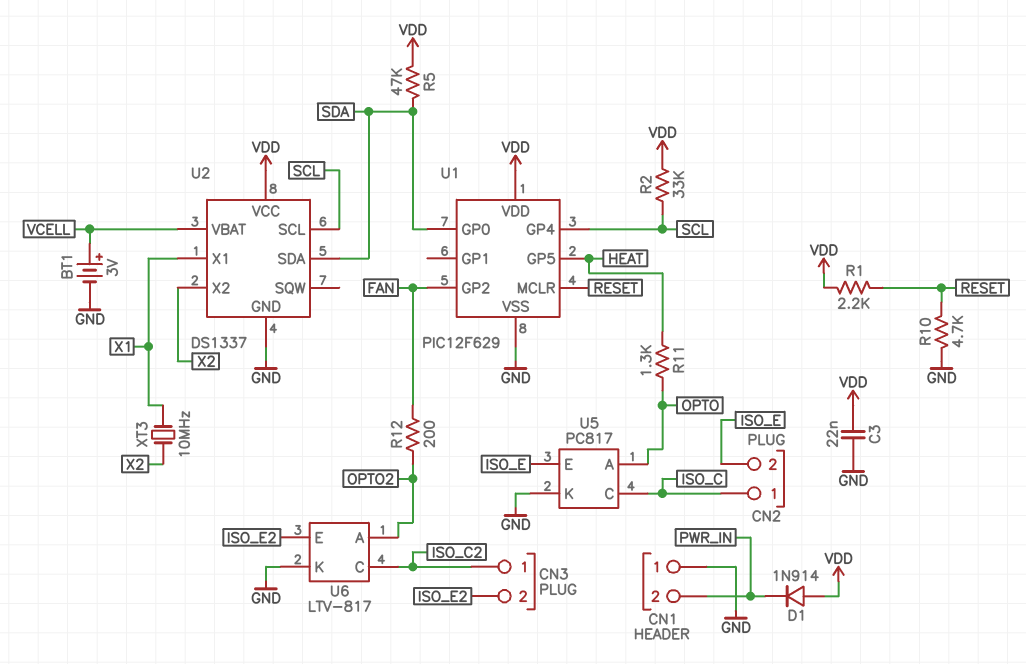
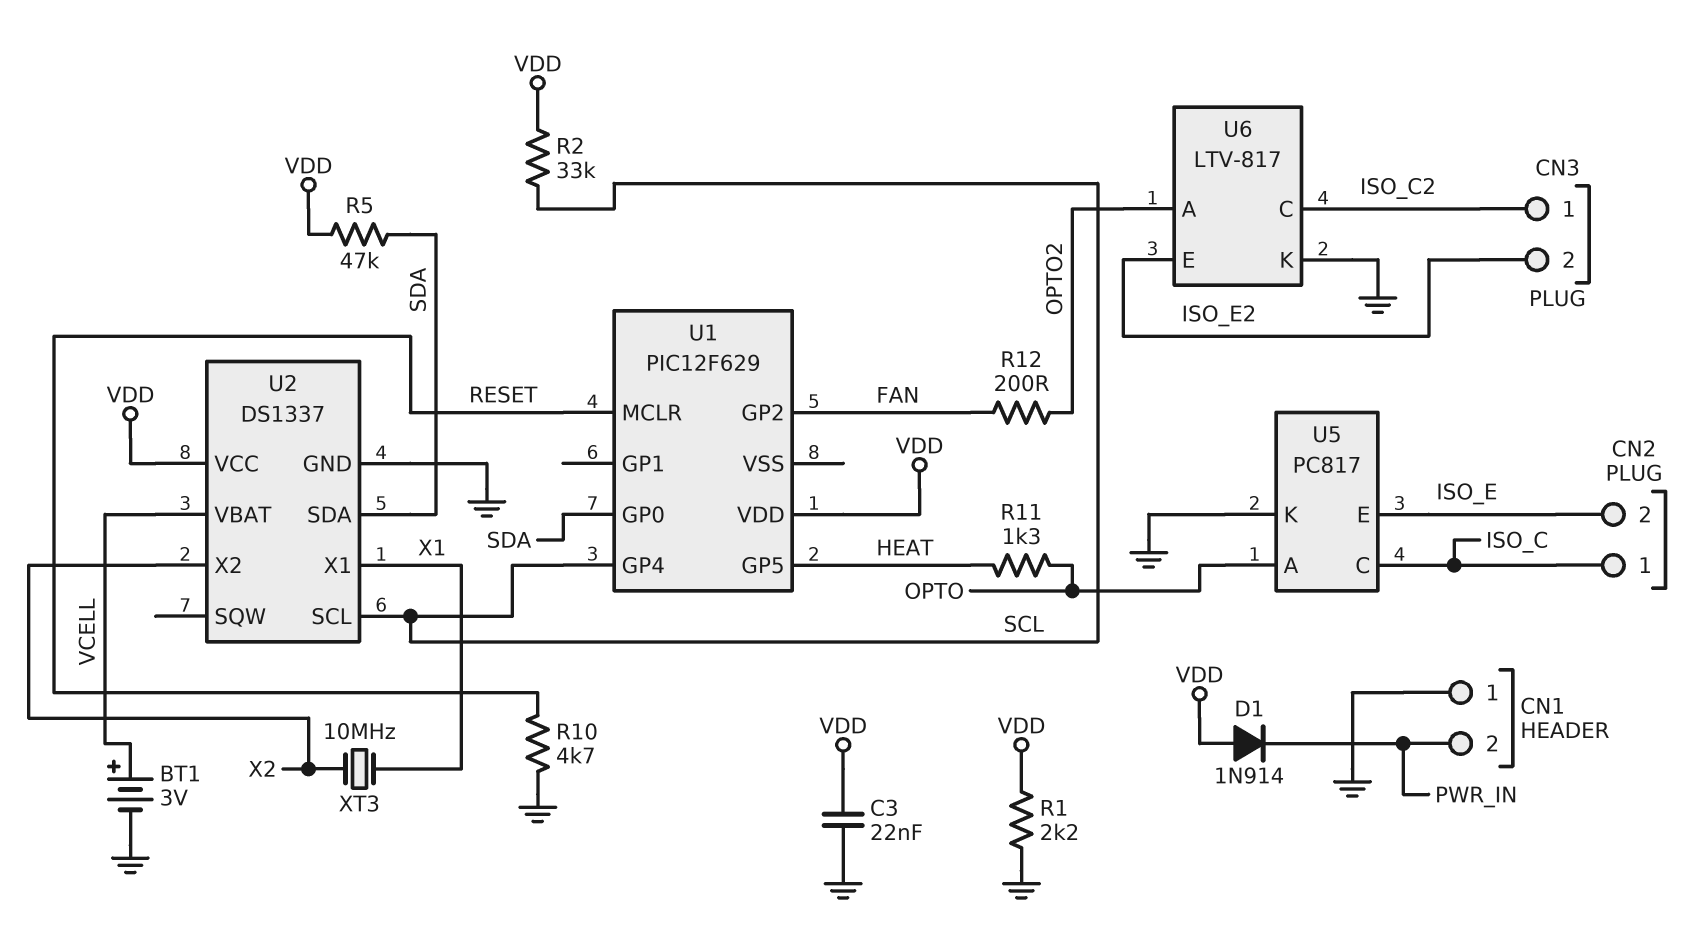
R1: 2.2k (RESET, VDD) -> 2.2k (GND, VDD)
U1 pin VSS: GND -> none

